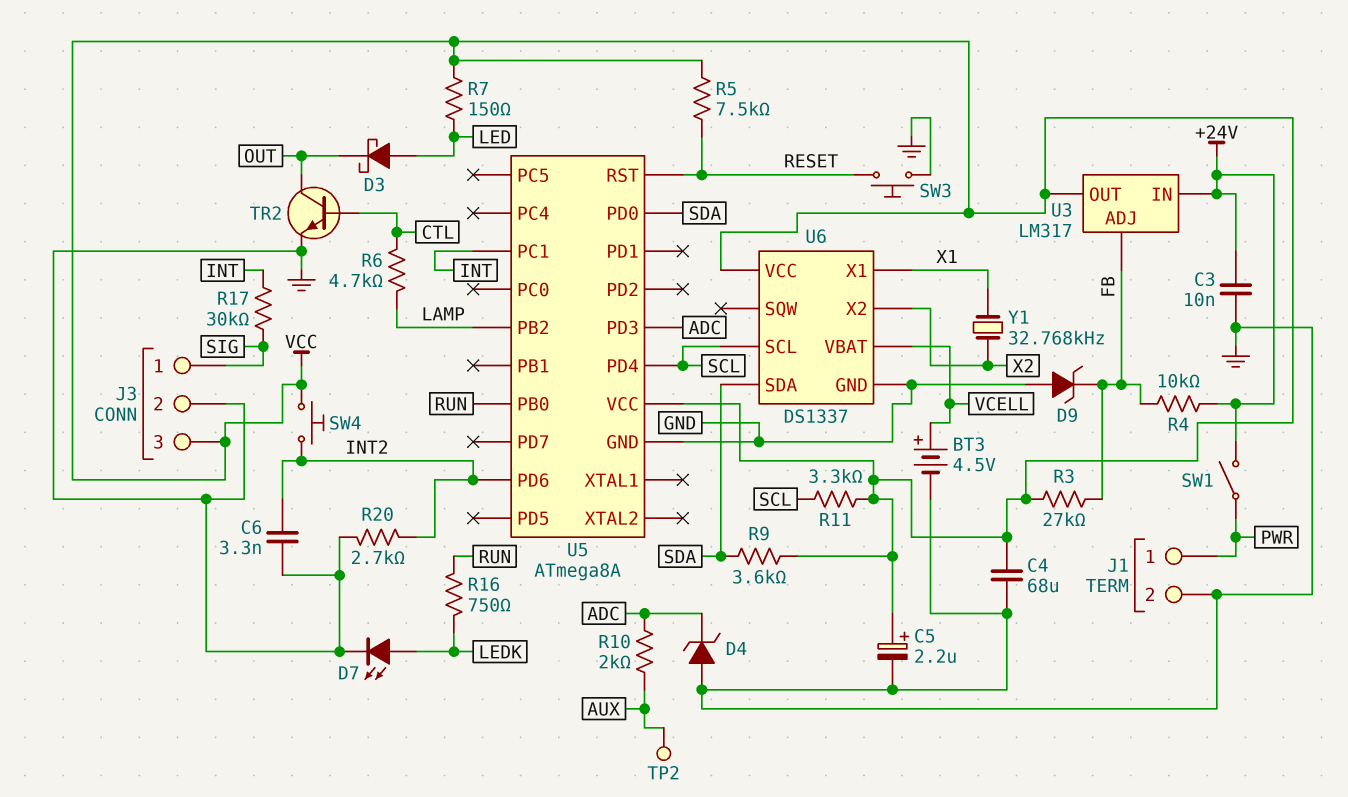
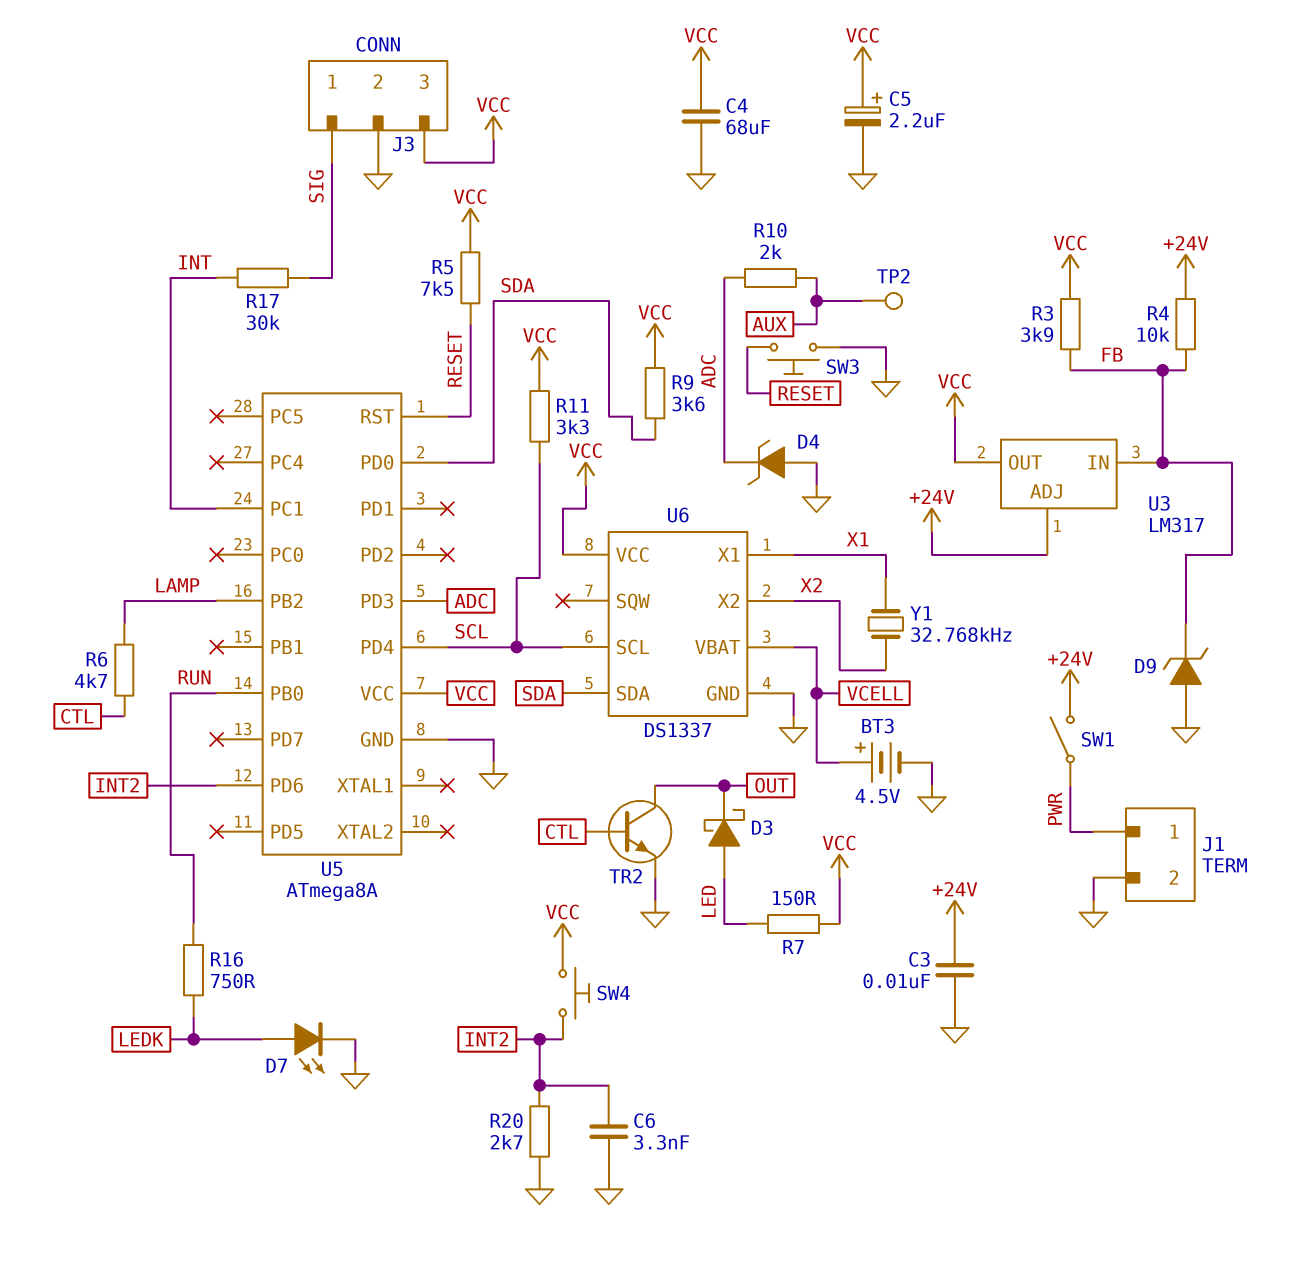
R3: 27k (FB, VCC) -> 3.9k (FB, VCC)
U3 pin ADJ: FB -> +24V
U3 pin IN: +24V -> FB

